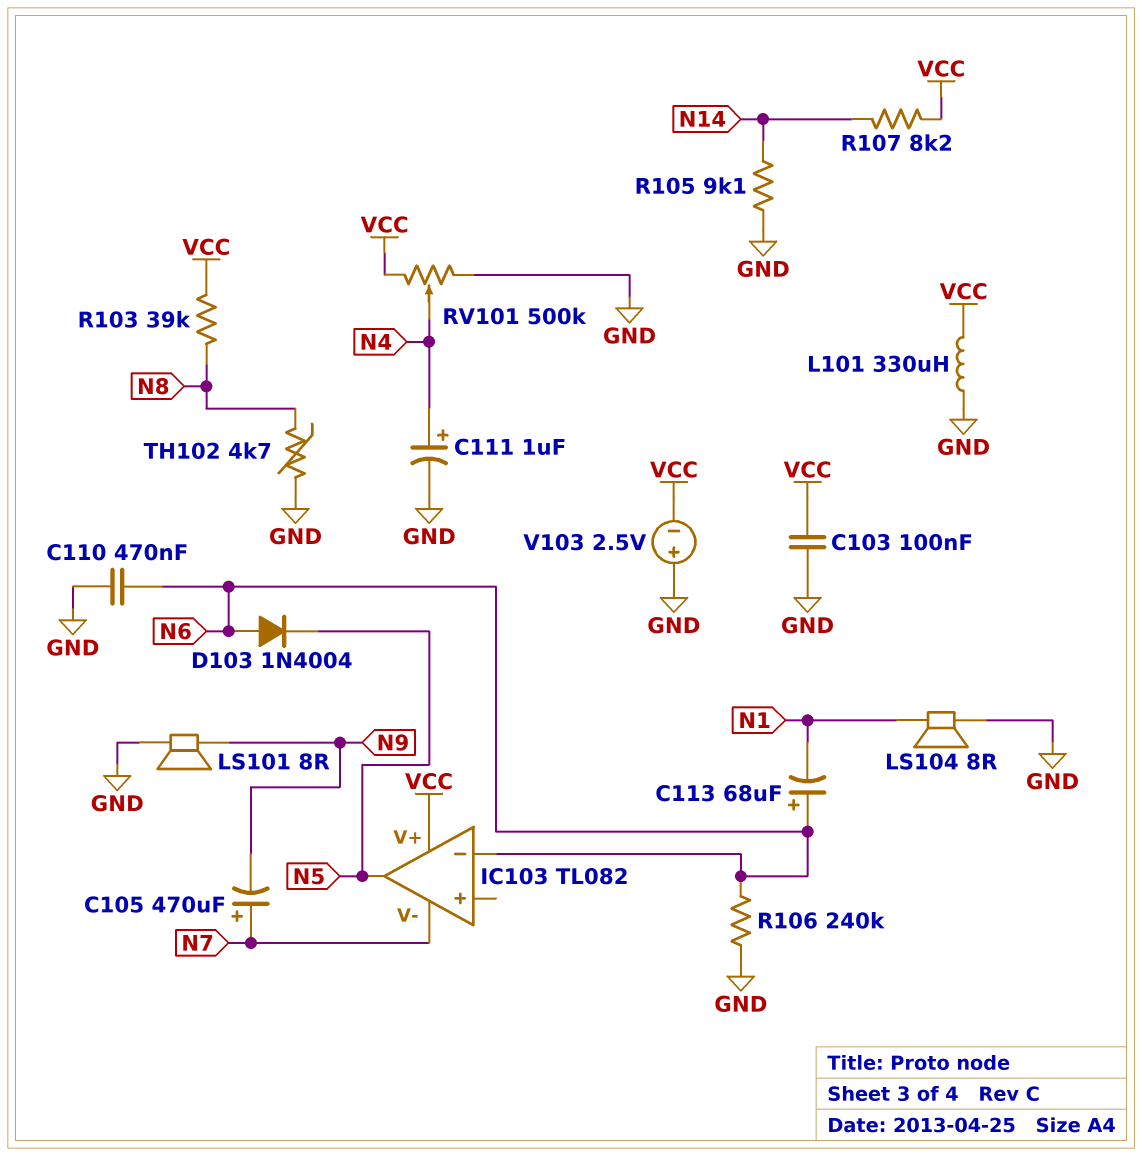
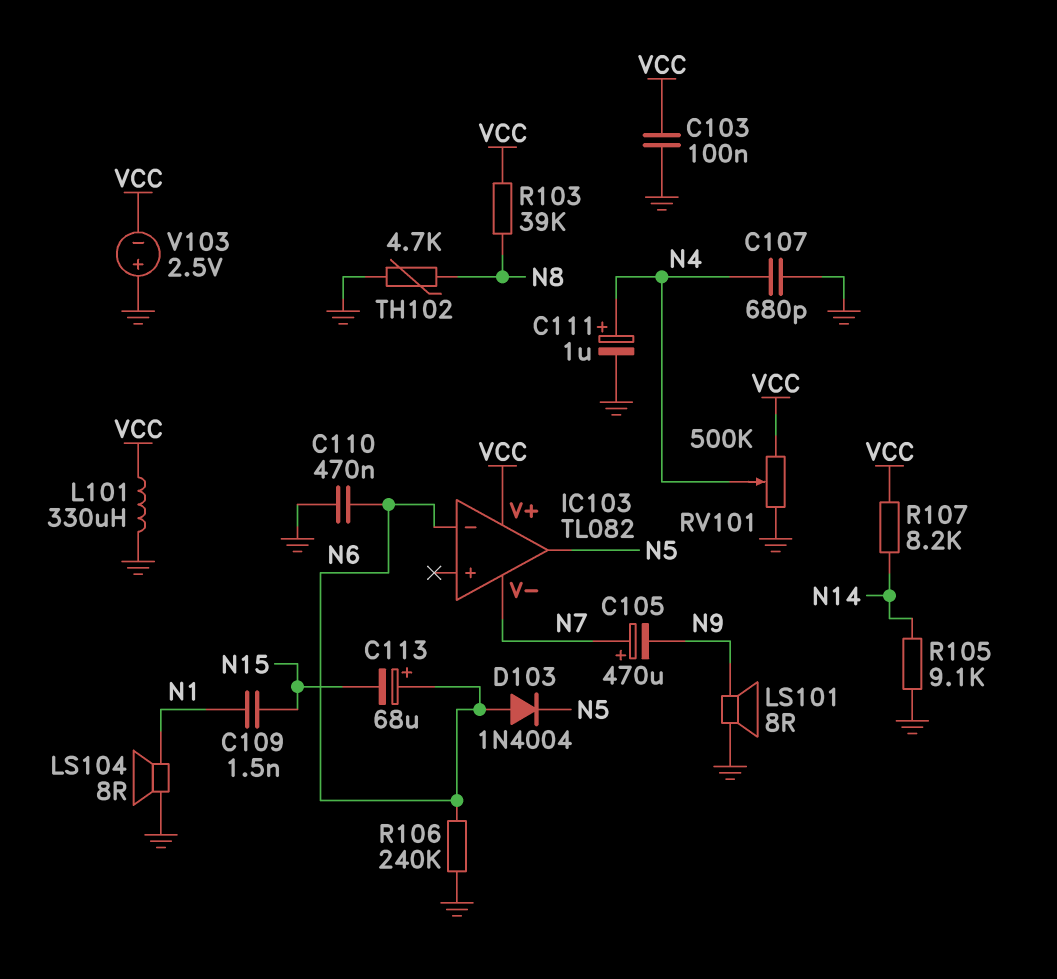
C107: none -> 680pF (GND, N4)
C109: none -> 1.5nF (N1, N15)
C113: 68uF (plus N6, minus N1) -> 68uF (plus N6, minus N15)

